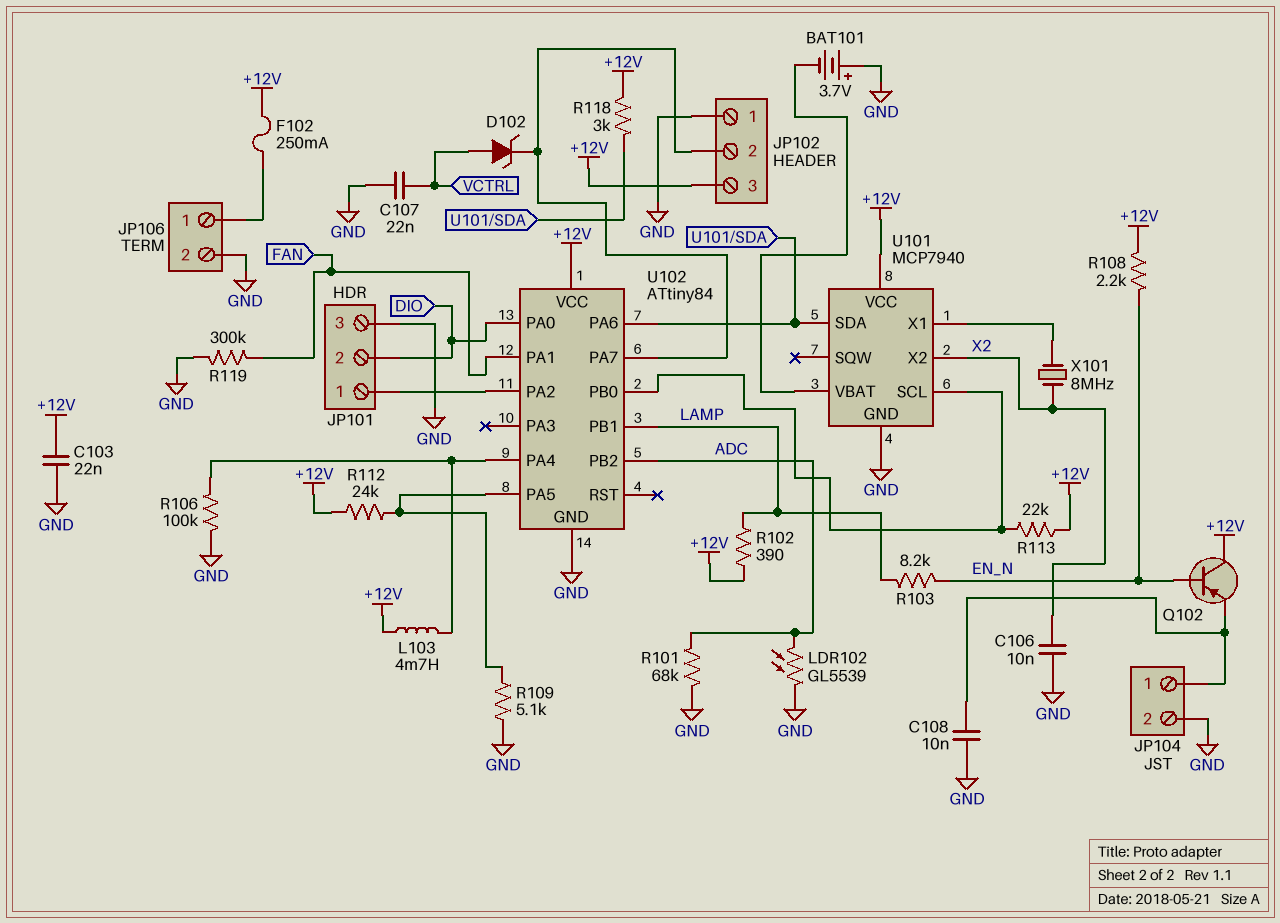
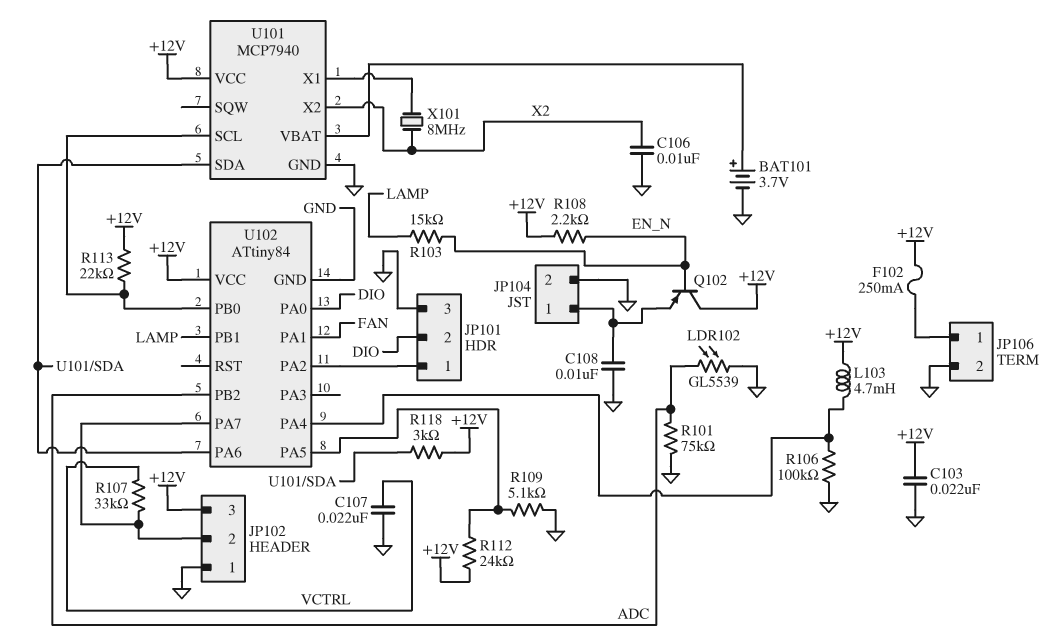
BAT101: 3.7V (plus GND, minus U101/VBAT) -> 3.7V (plus U101/VBAT, minus GND)
D102: zener (A VCTRL, K JP102/2) -> none
R101: 68k (ADC, GND) -> 75k (ADC, GND)
R102: 390 (+12V, LAMP) -> none
R103: 8.2k (EN_N, LAMP) -> 15k (EN_N, LAMP)
R107: none -> 33k (JP102/2, VCTRL)
R119: 300k (FAN, GND) -> none

